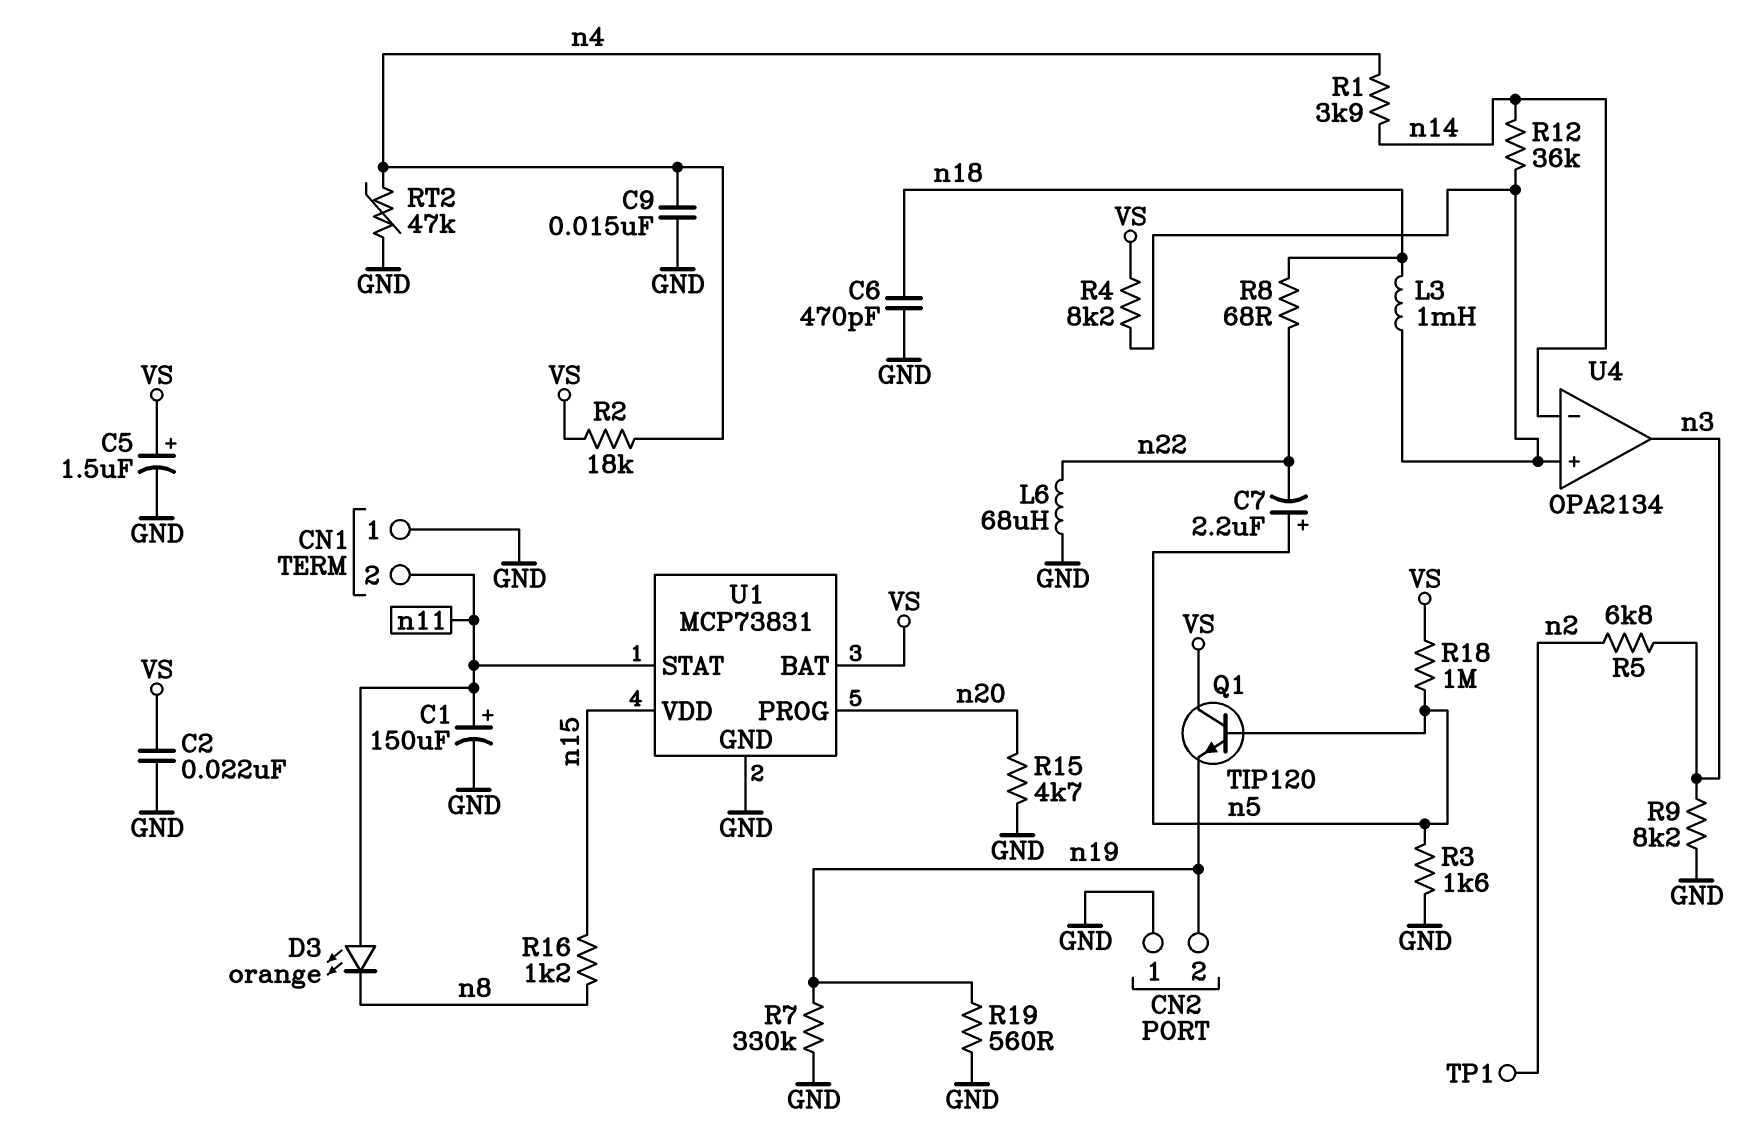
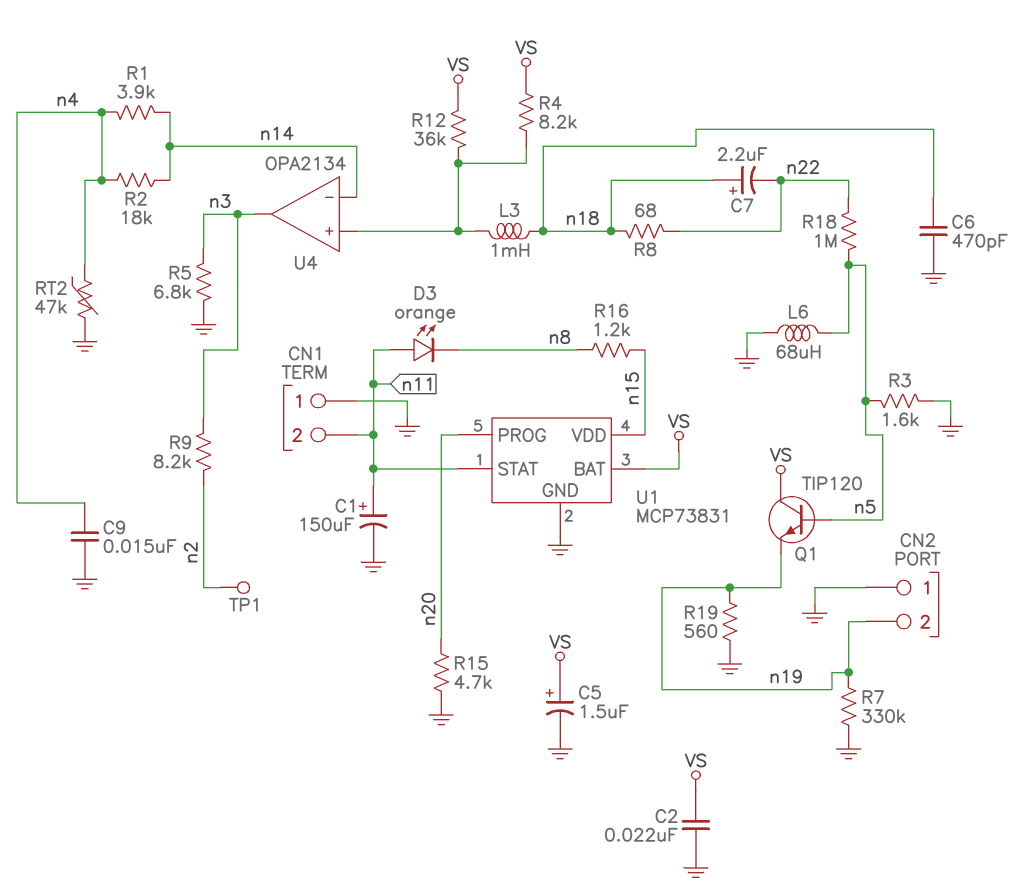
C7: 2.2uF (plus n5, minus n22) -> 2.2uF (plus n18, minus n22)
L6: 68uH (GND, n22) -> 68uH (GND, n5)
R2: 18k (VS, n4) -> 18k (n4, n14)
R5: 6.8k (n2, n3) -> 6.8k (GND, n3)
R9: 8.2k (GND, n3) -> 8.2k (n2, n3)
R12: 36k (U4/in+, n14) -> 36k (U4/in+, VS)
R18: 1M (VS, n5) -> 1M (n5, n22)

